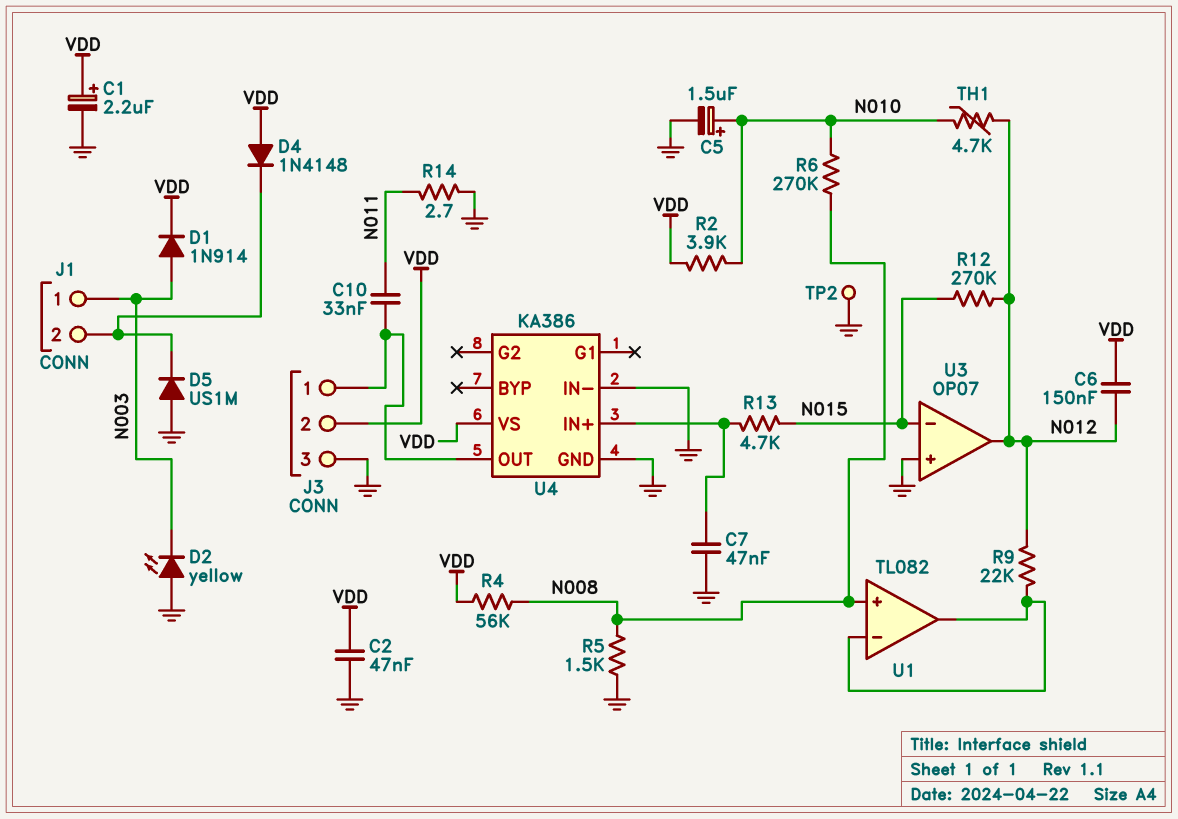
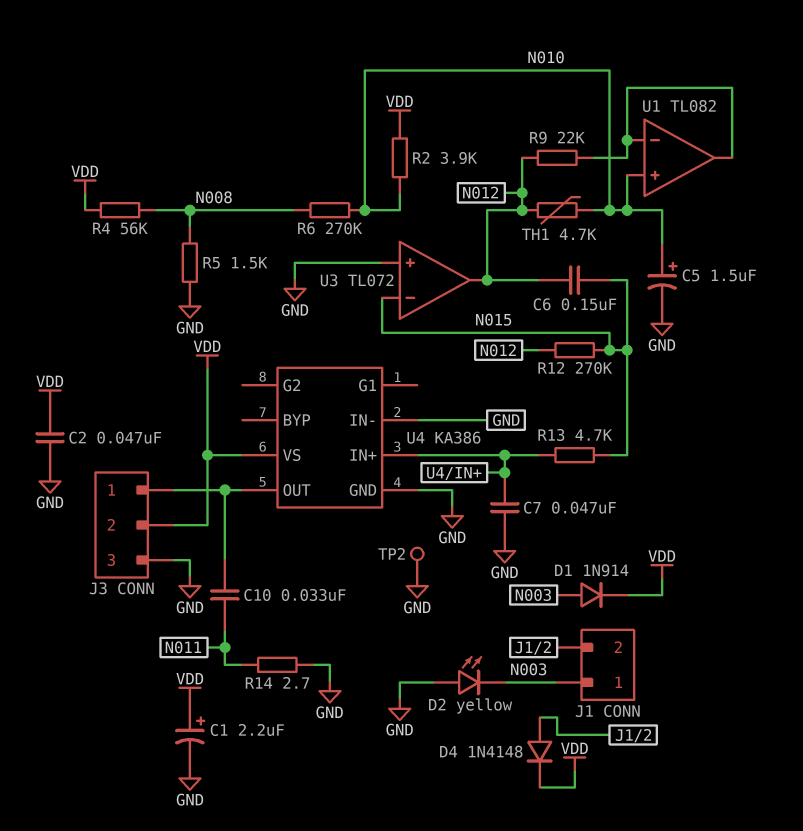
C6: 150nF (N012, VDD) -> 150nF (N012, N015)
D4: diode 1N4148 (A VDD, K J1/2) -> diode 1N4148 (A J1/2, K VDD)
D5: diode US1M (A GND, K J1/2) -> none
U1 pin in+: N008 -> N010
U3: OP07 -> TL072

